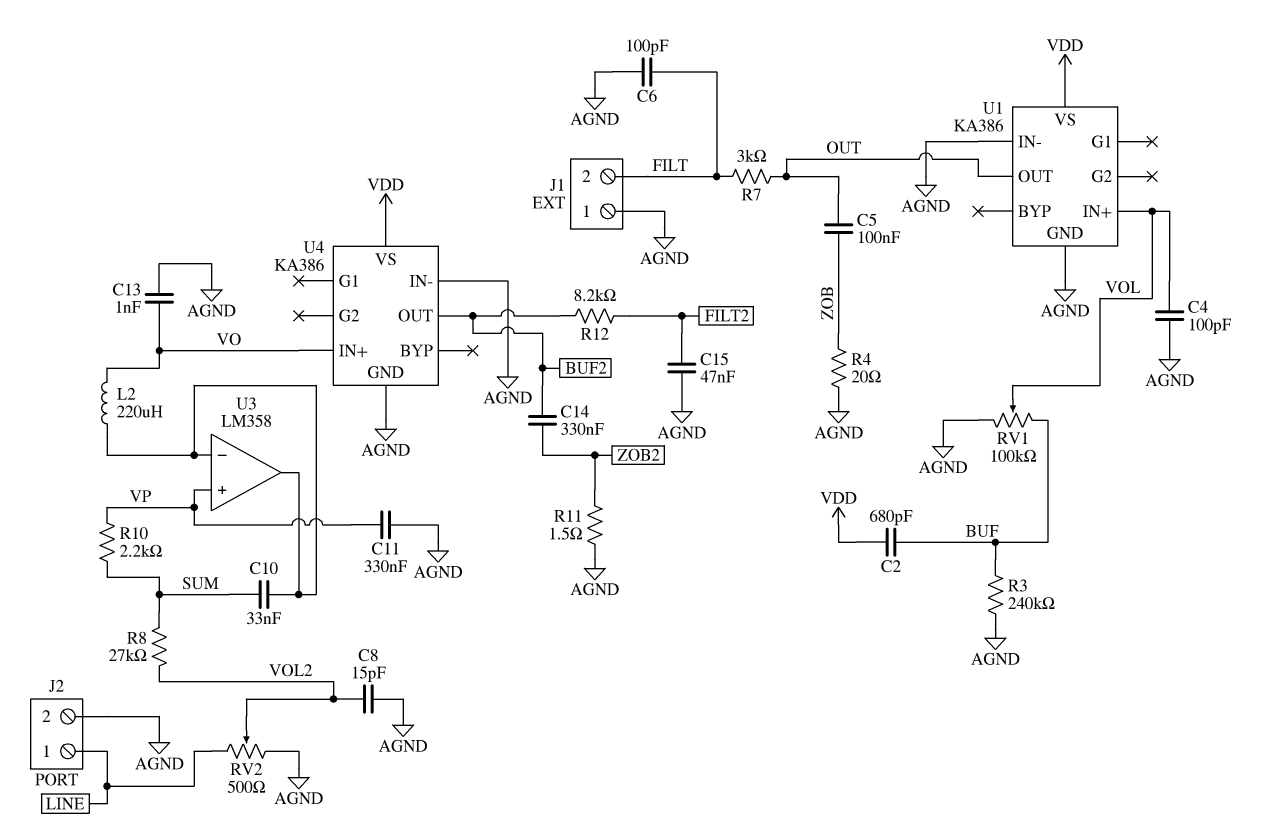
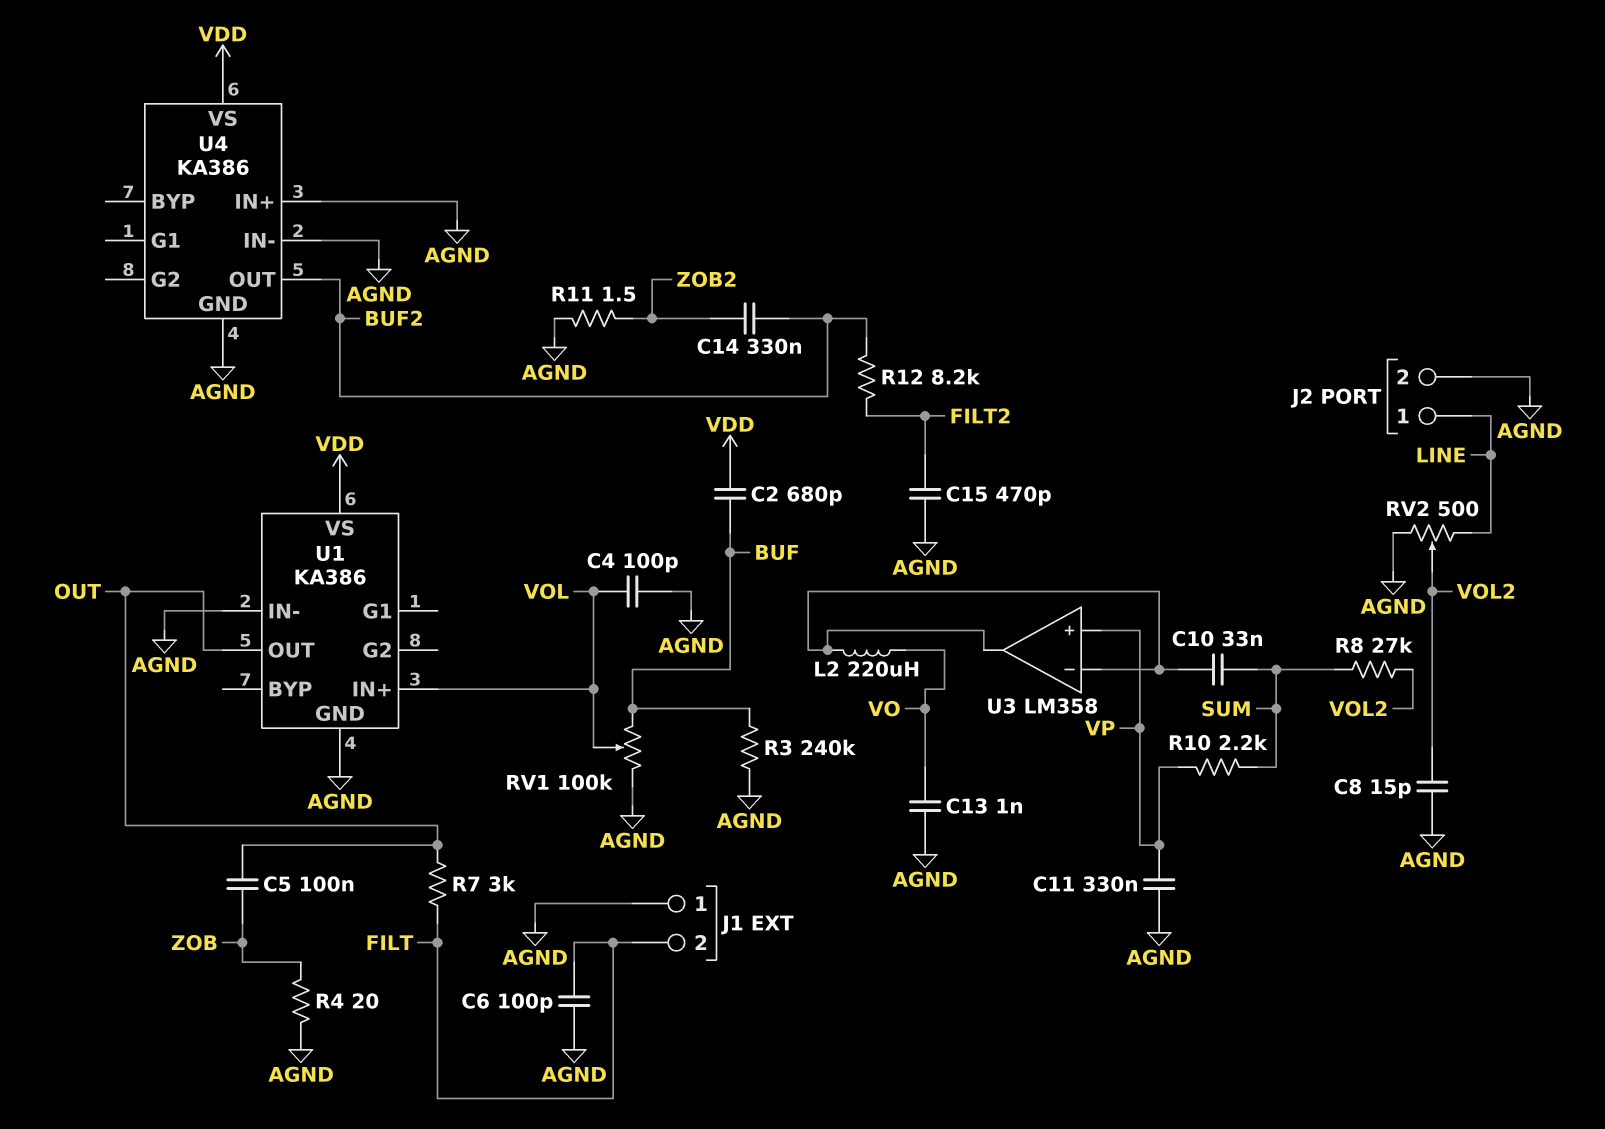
C15: 47nF (AGND, FILT2) -> 470pF (AGND, FILT2)
U4 pin IN+: VO -> AGND

